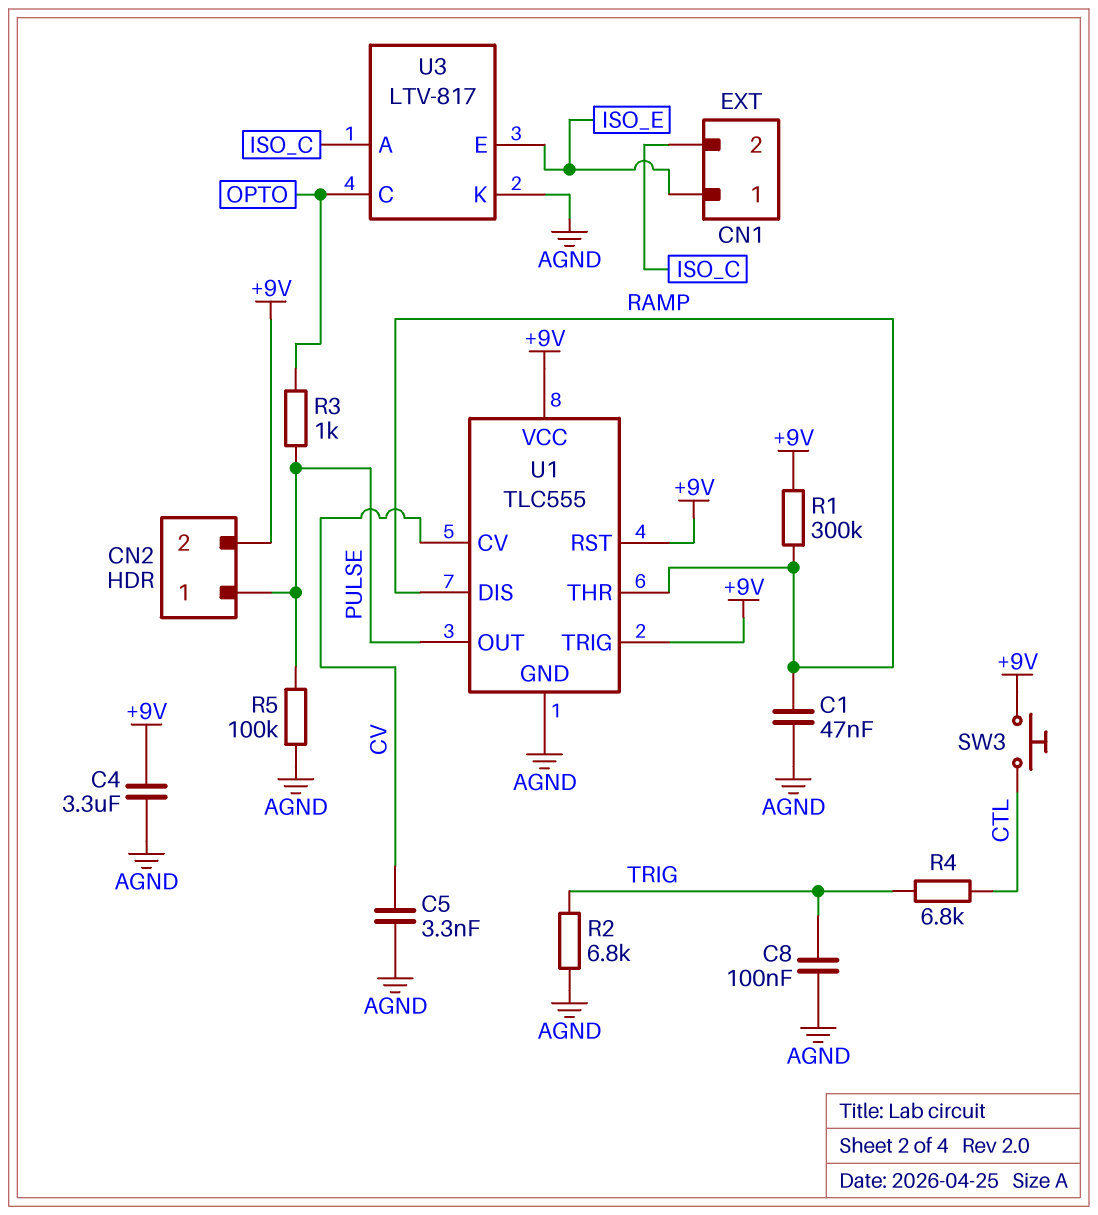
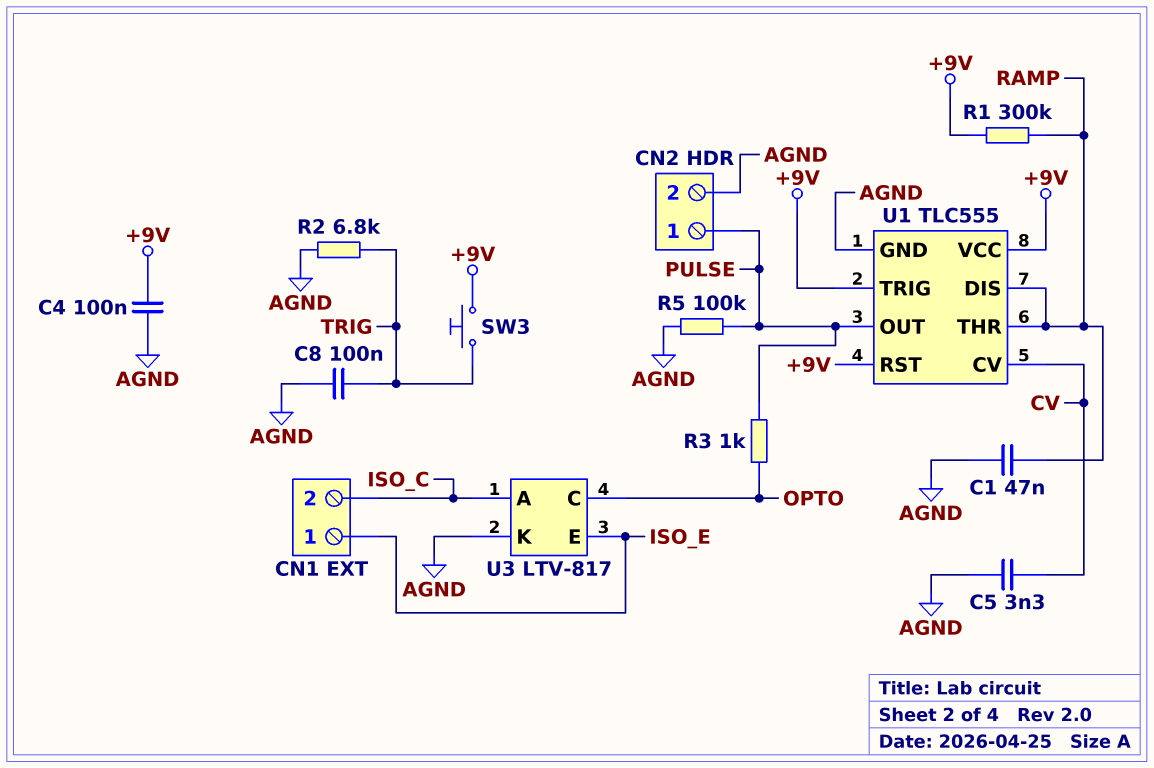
C4: 3.3uF (+9V, AGND) -> 100nF (+9V, AGND)
CN2 pin 2: +9V -> AGND
R4: 6.8k (CTL, TRIG) -> none
SW3: button (+9V, CTL) -> button (+9V, TRIG)

